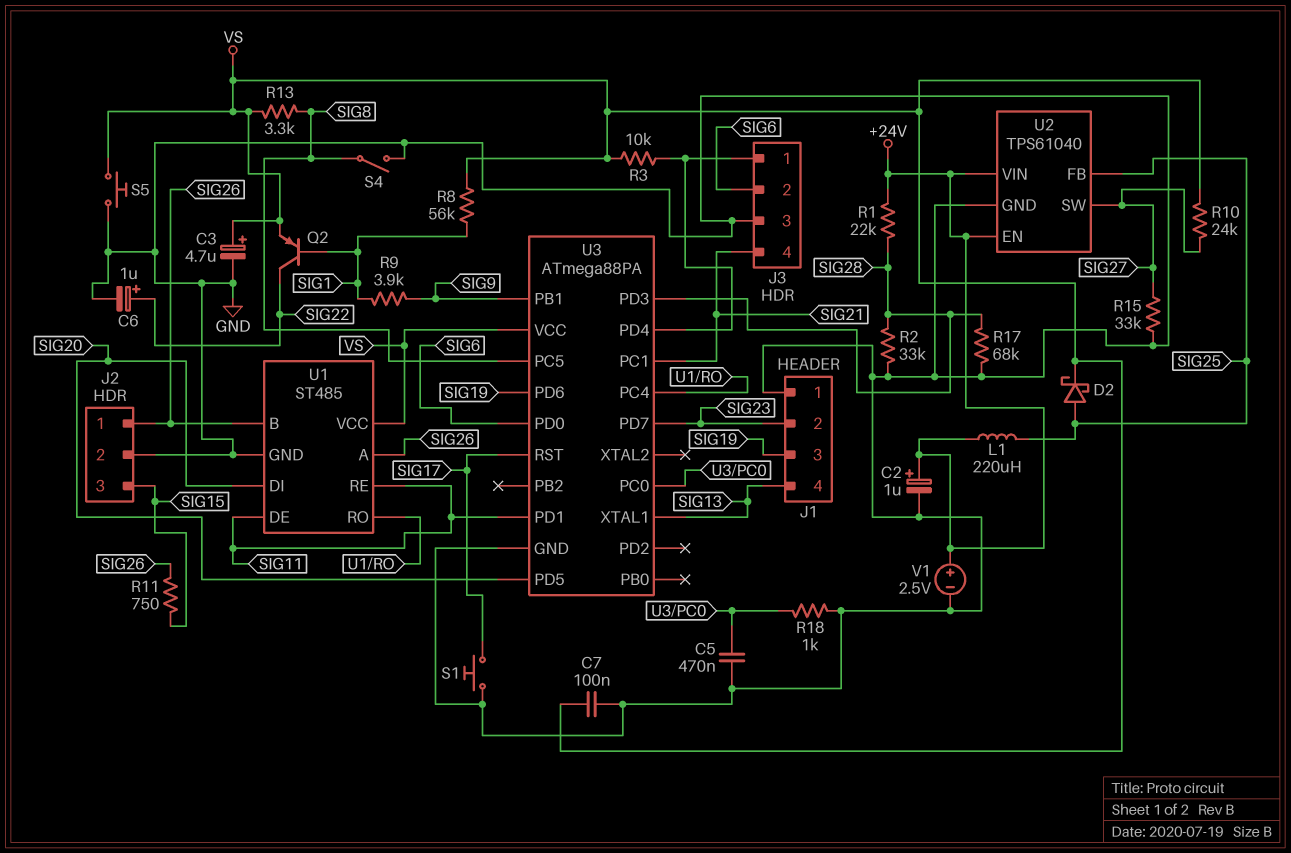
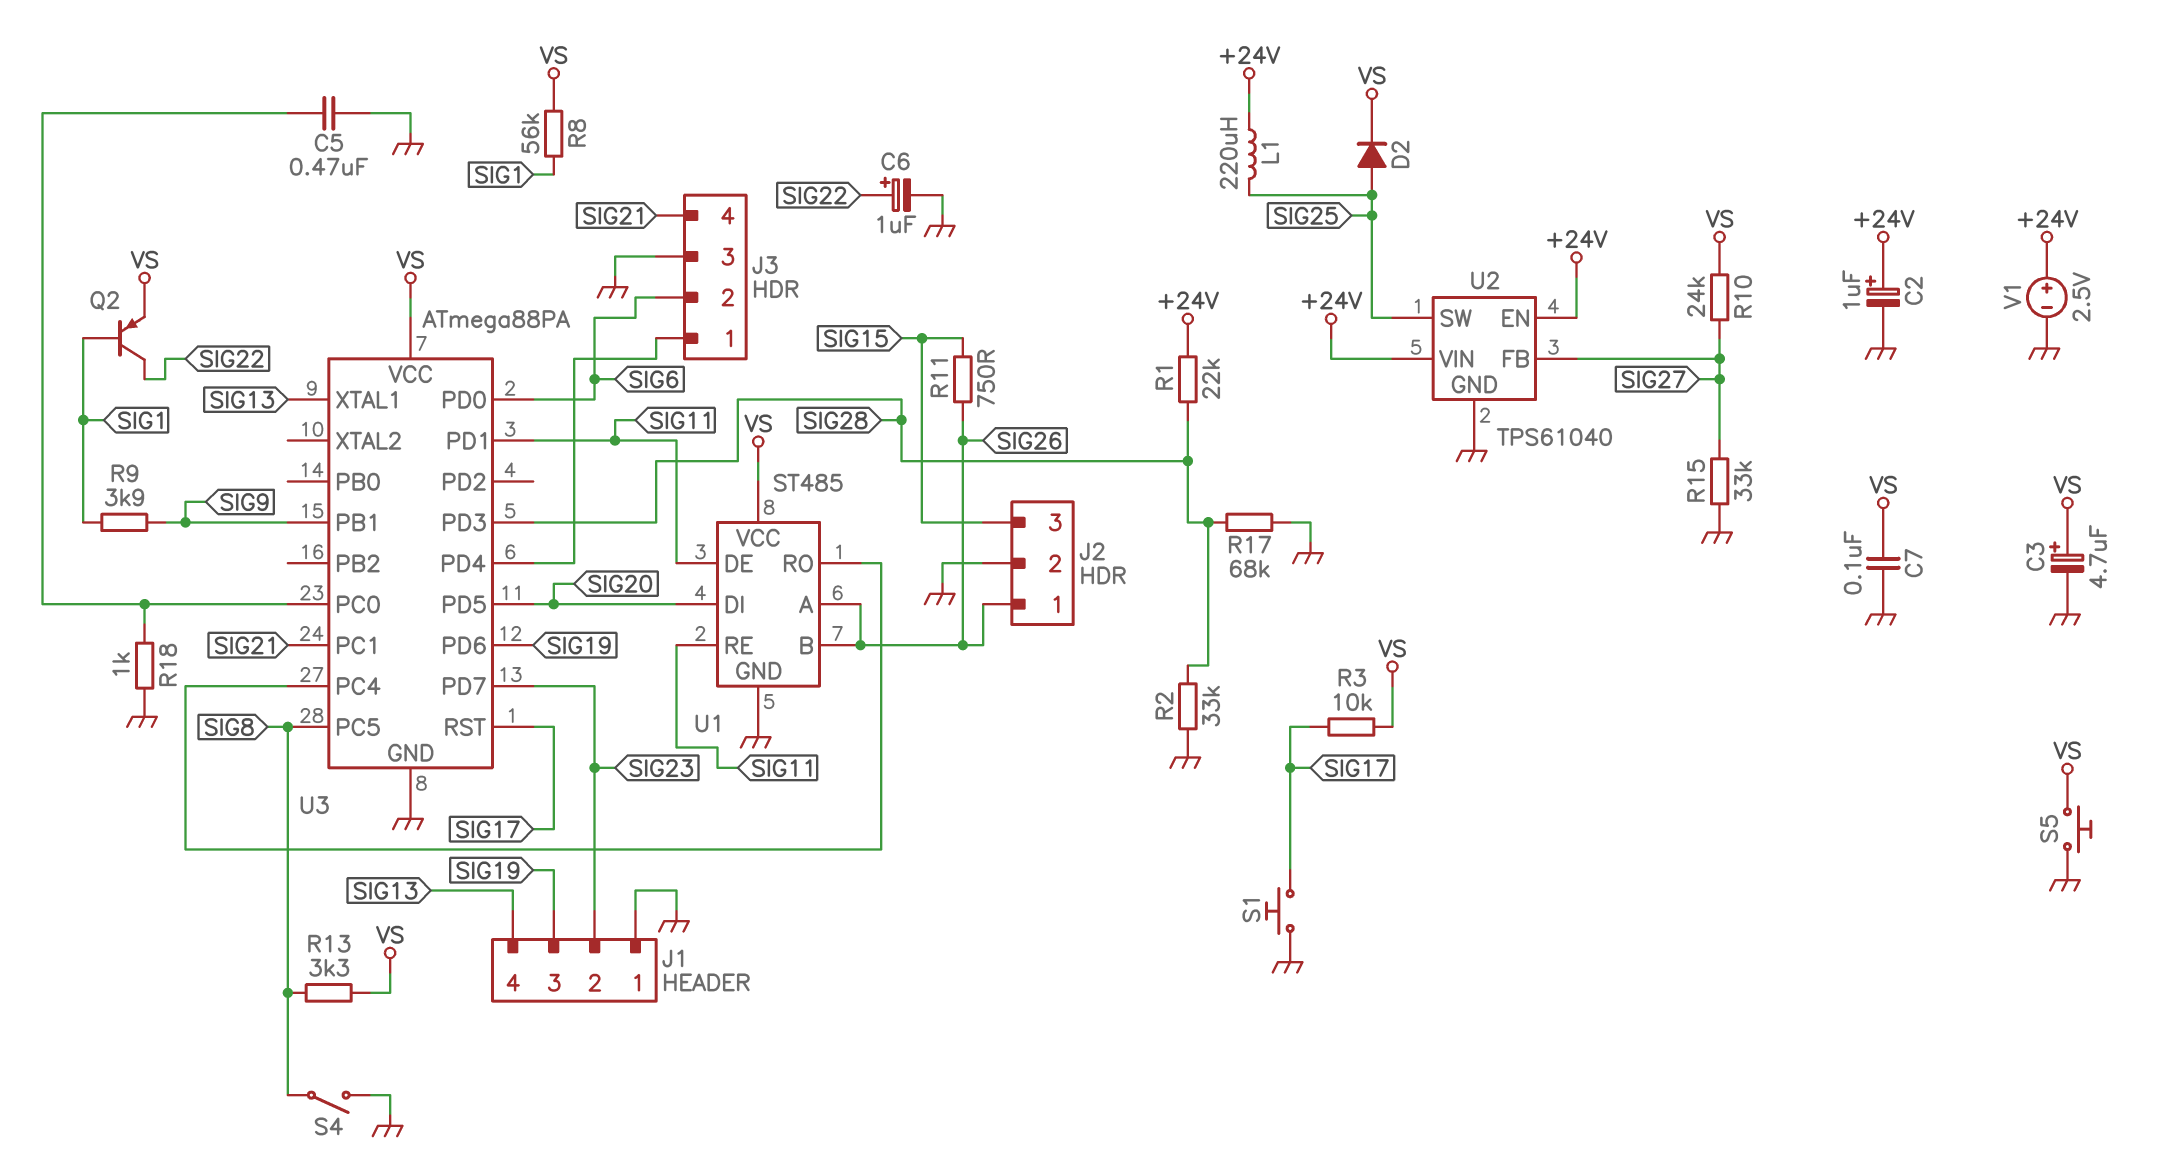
D2: schottky (A SIG25, K VS) -> diode (A SIG25, K VS)
R3: 10k (J3/1, VS) -> 10k (SIG17, VS)
U2 pin FB: SIG25 -> SIG27
U2 pin SW: SIG27 -> SIG25

